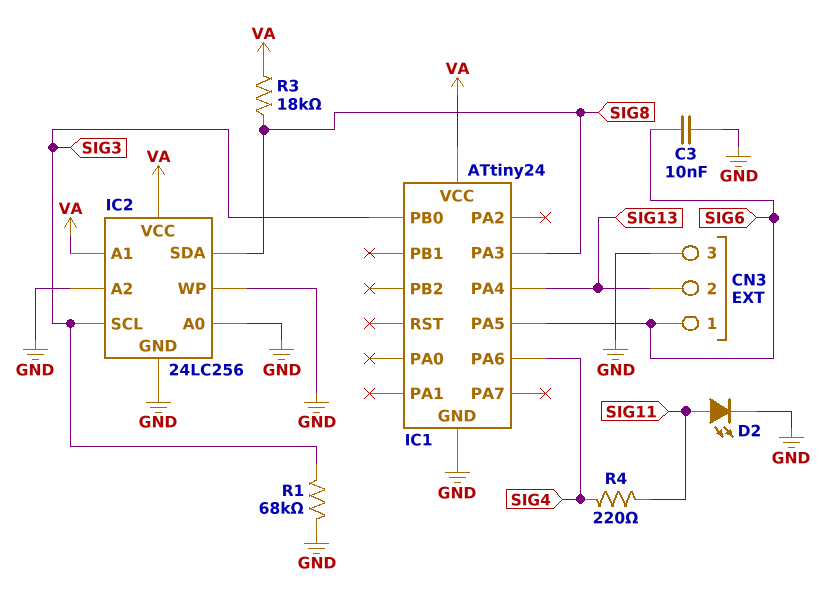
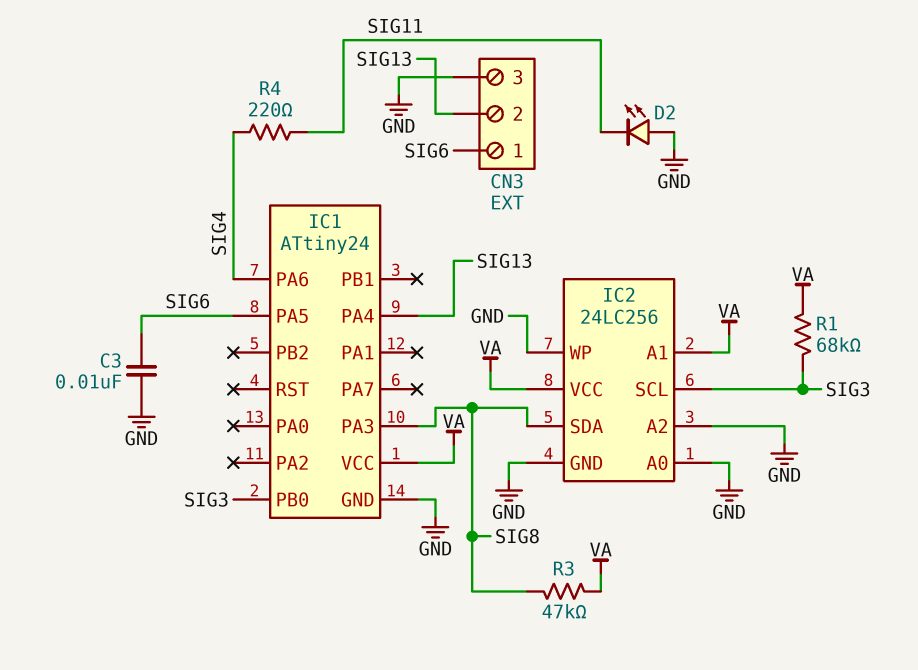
D2: LED (A SIG11, K GND) -> LED (A GND, K SIG11)
R1: 68k (GND, SIG3) -> 68k (SIG3, VA)
R3: 18k (SIG8, VA) -> 47k (SIG8, VA)

